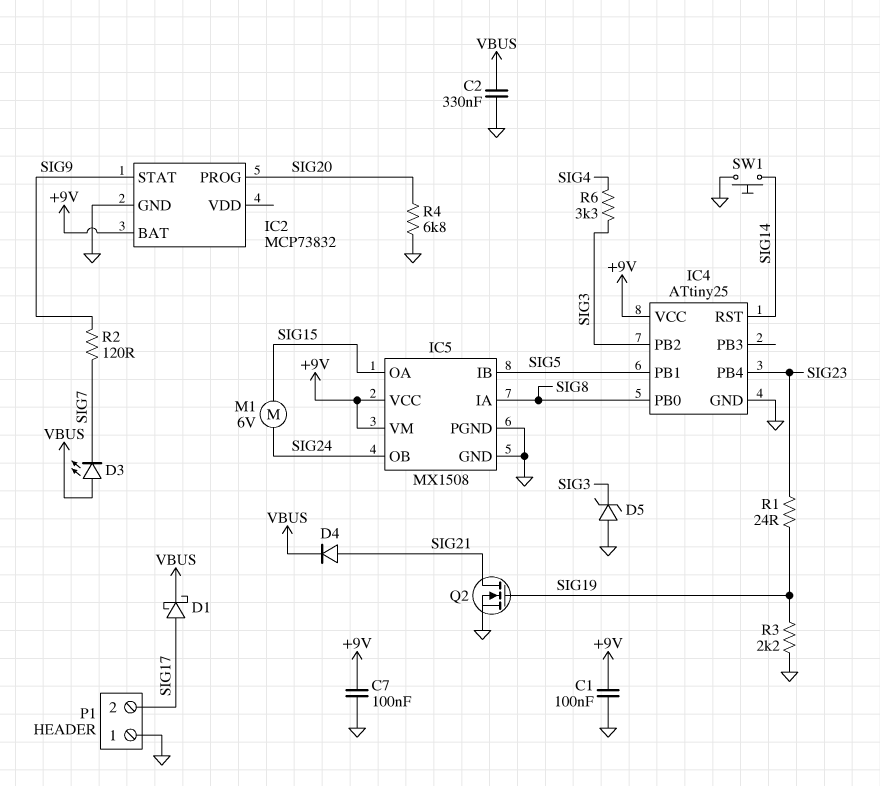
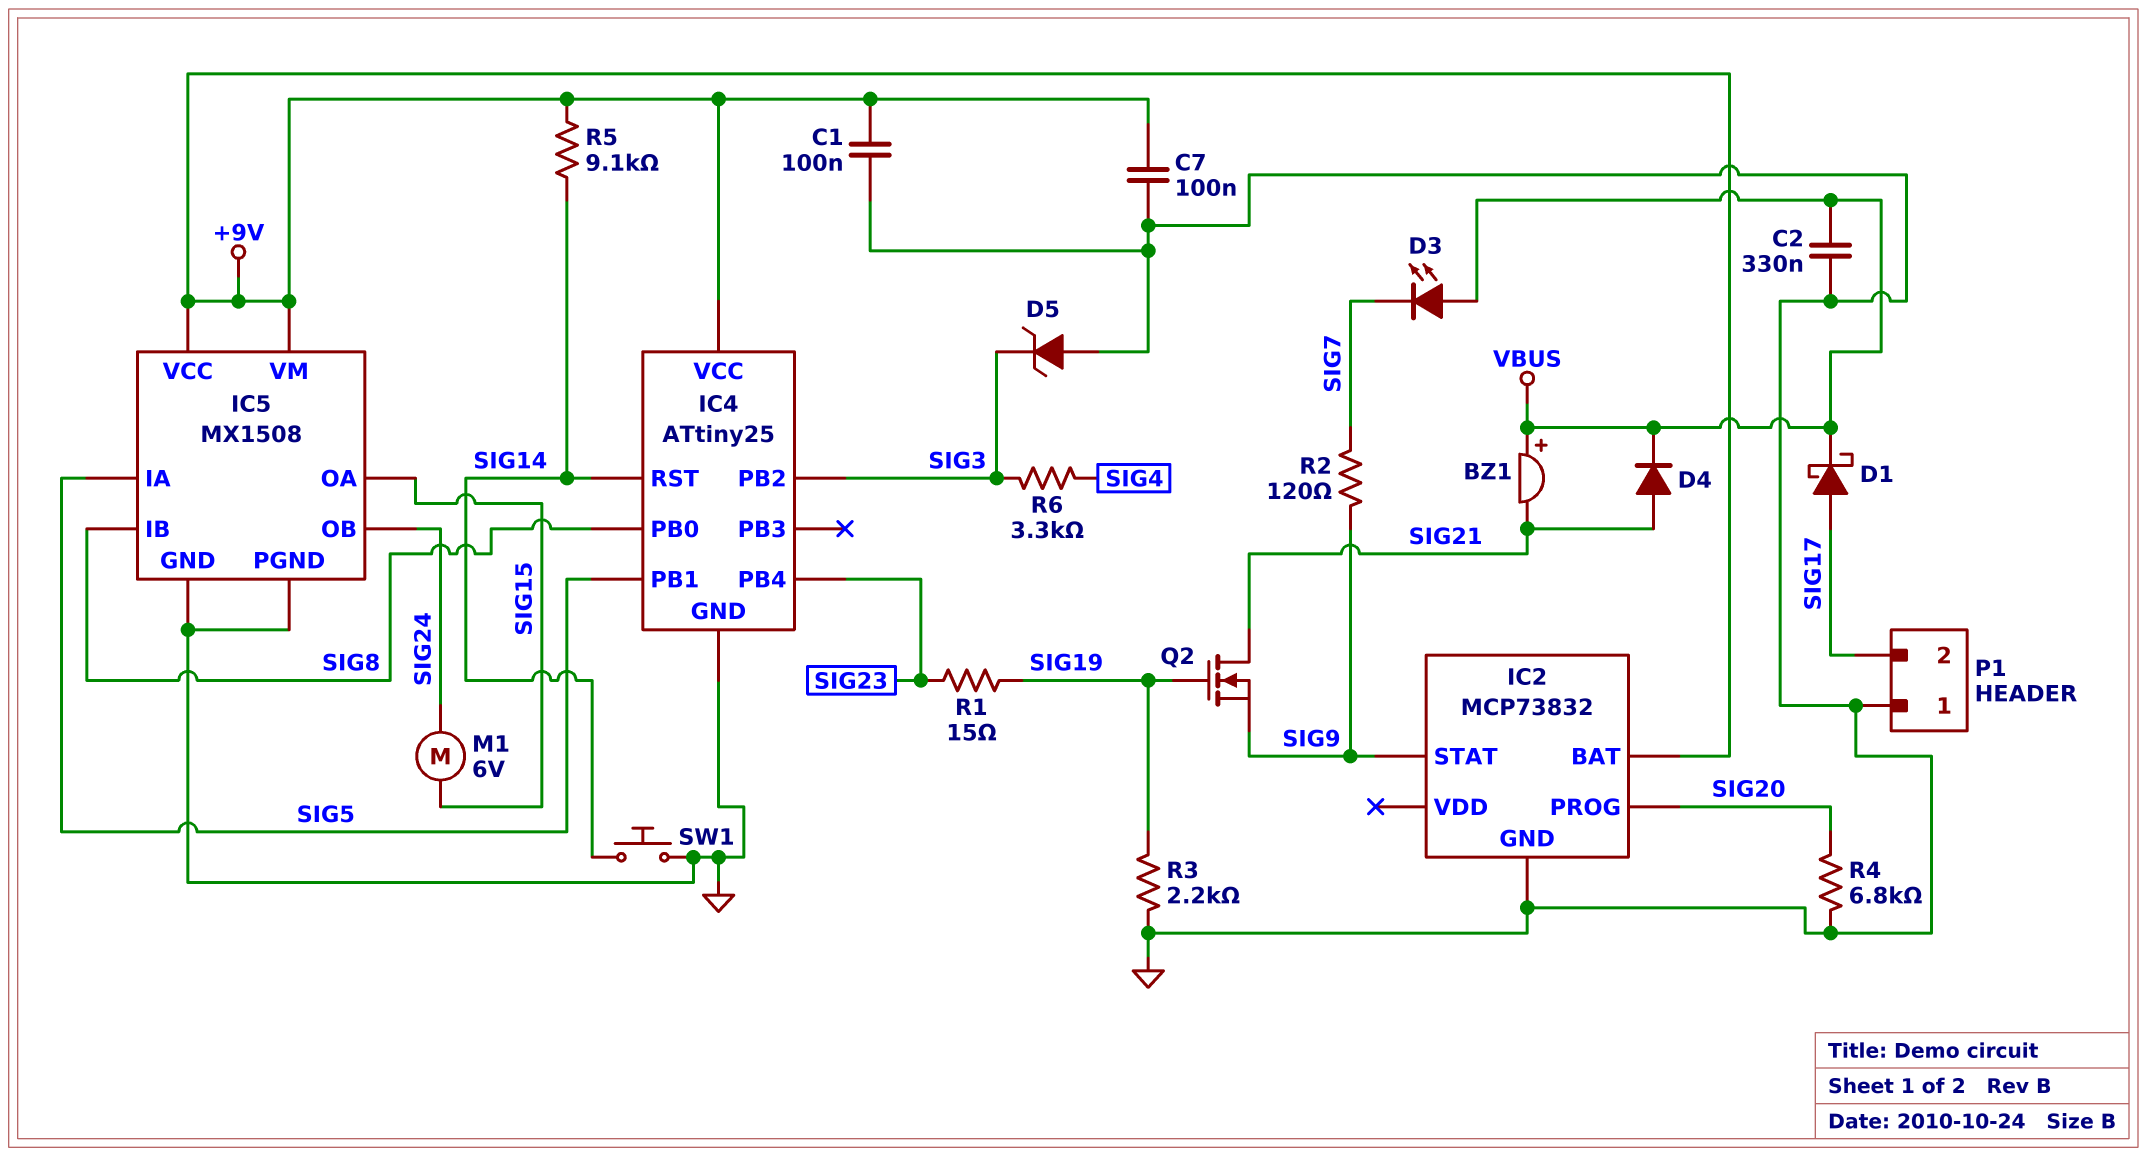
BZ1: none -> buzzer (plus VBUS, minus SIG21)
IC5 pin IA: SIG8 -> SIG5
IC5 pin IB: SIG5 -> SIG8
Q2: NMOS (G SIG19, D SIG21, S GND) -> NMOS (G SIG19, D SIG21, S SIG9)
R1: 24 (SIG19, SIG23) -> 15 (SIG19, SIG23)
R5: none -> 9.1k (+9V, SIG14)

